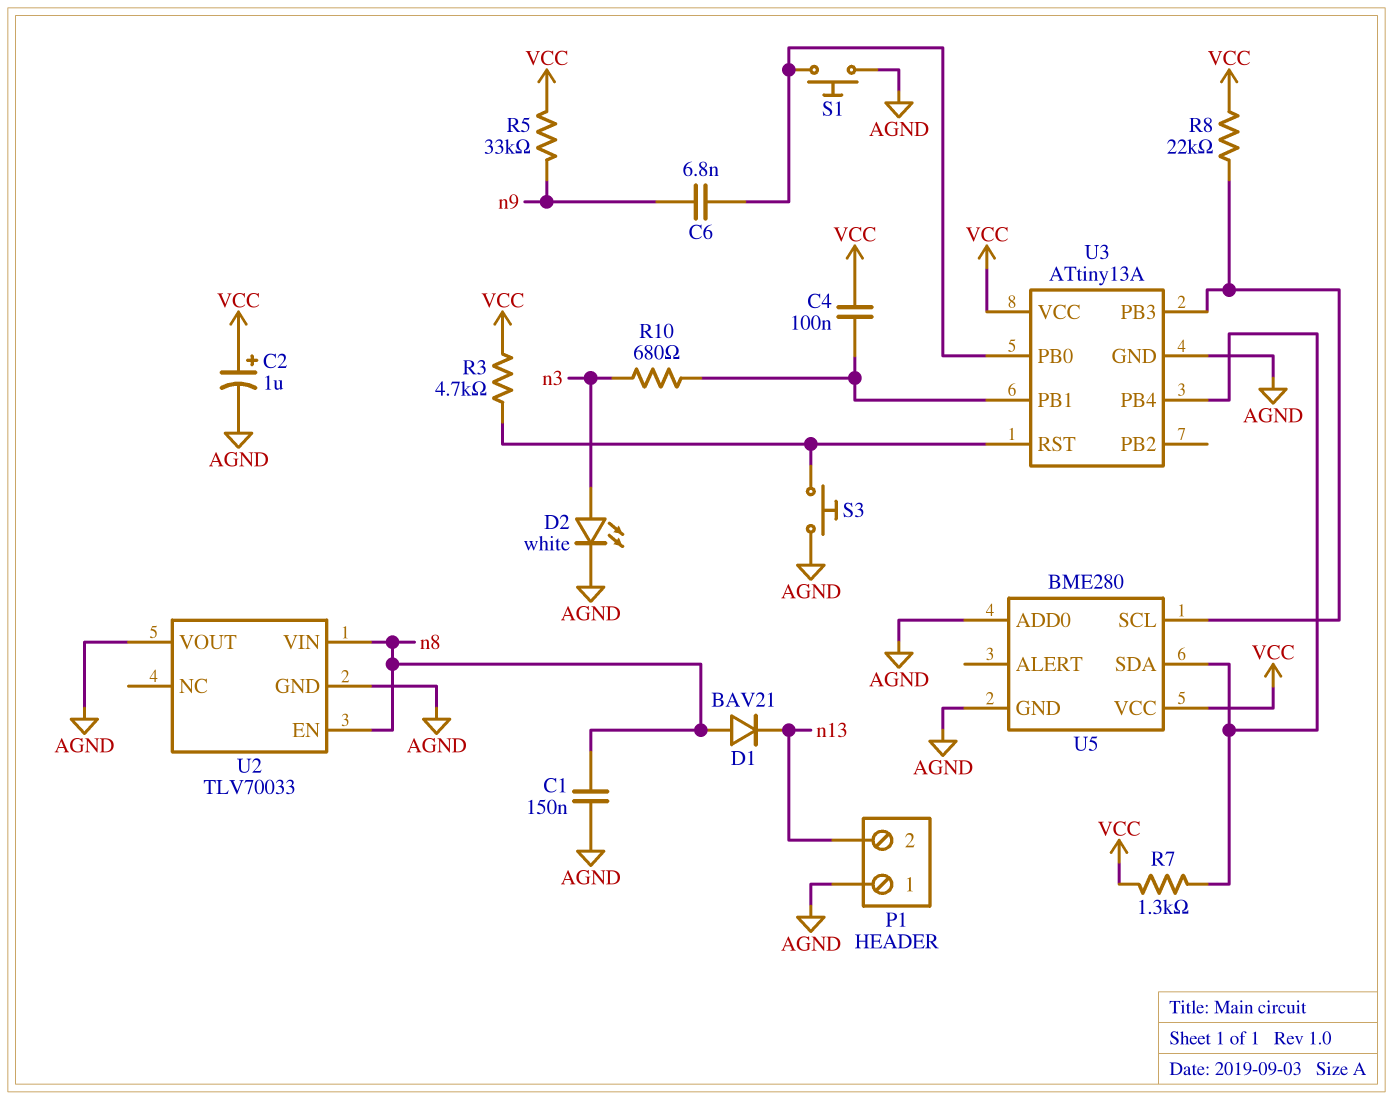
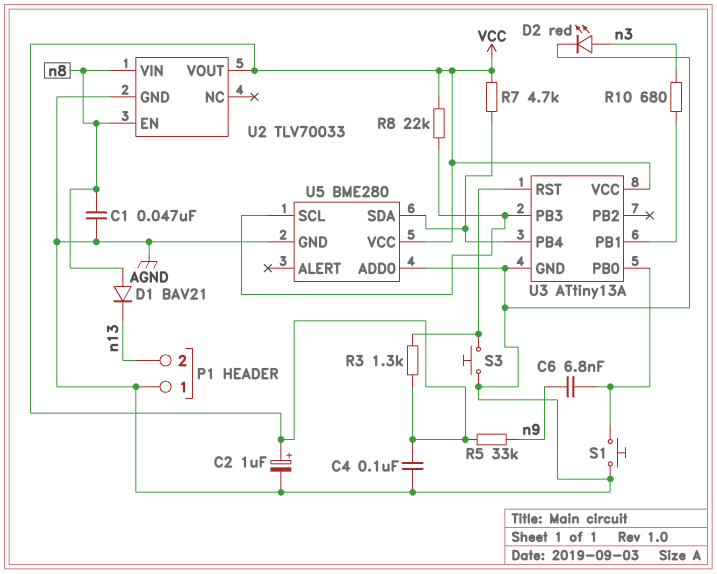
C1: 150nF (AGND, n8) -> 47nF (AGND, n8)
C4: 100nF (U3/PB1, VCC) -> 100nF (AGND, VCC)
D2: LED white (A n3, K AGND) -> LED red (A n3, K AGND)
R3: 4.7k (U3/RST, VCC) -> 1.3k (U3/RST, VCC)
R7: 1.3k (U3/PB4, VCC) -> 4.7k (U3/PB4, VCC)
U2 pin VOUT: AGND -> VCC

